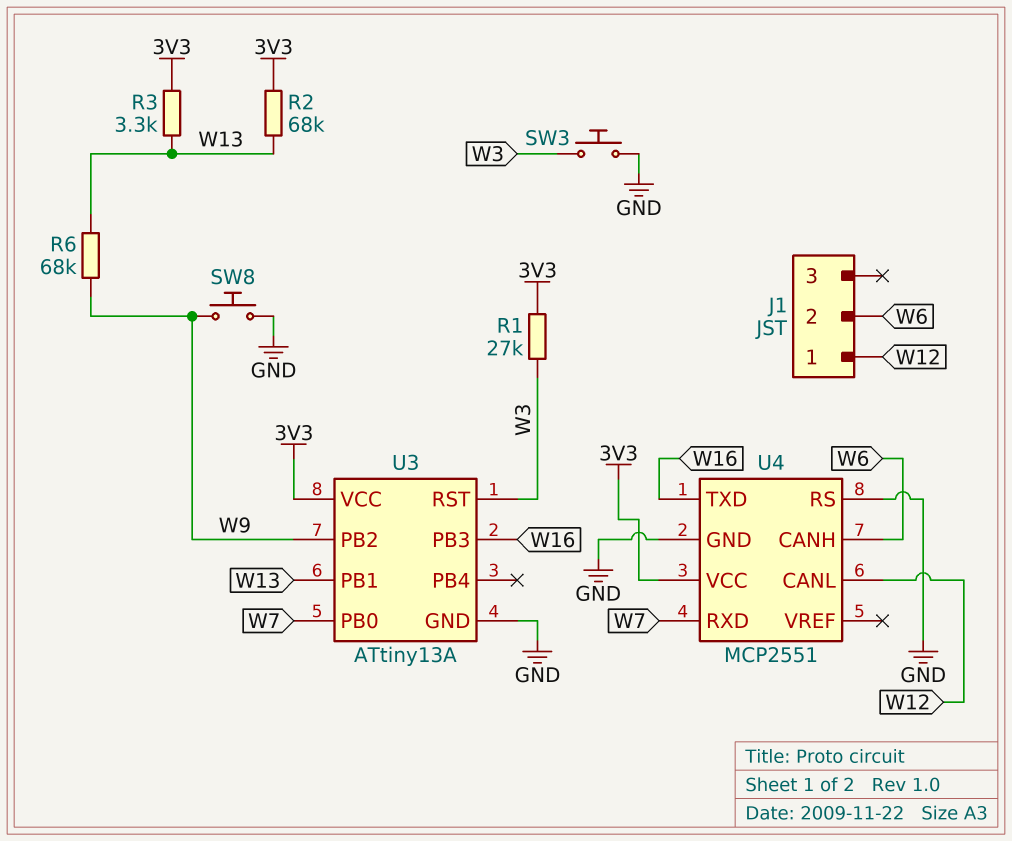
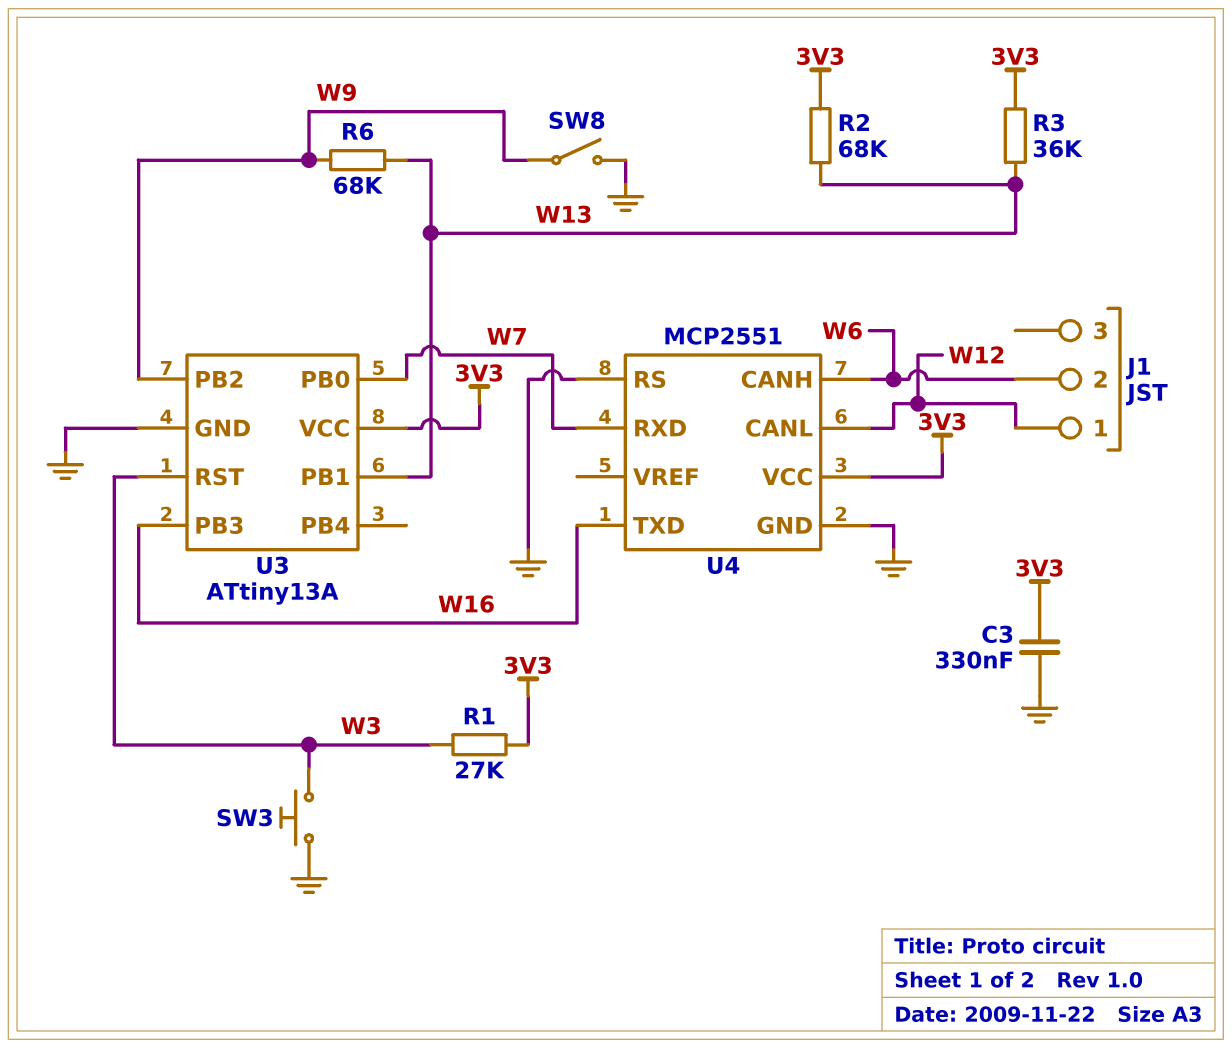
C3: none -> 330nF (3V3, GND)
R3: 3.3k (3V3, W13) -> 36k (3V3, W13)
SW8: button (GND, W9) -> switch (GND, W9)

